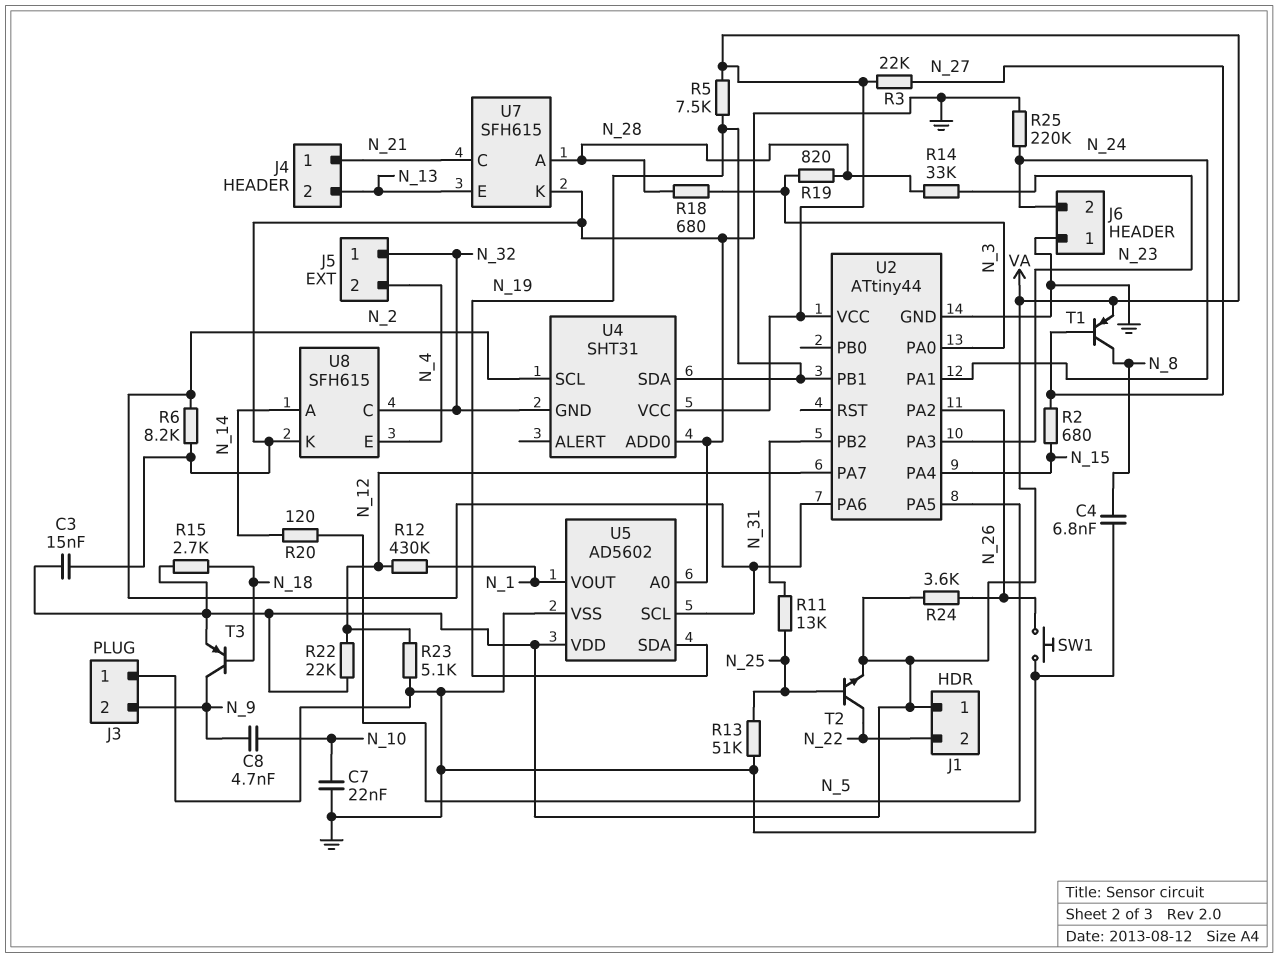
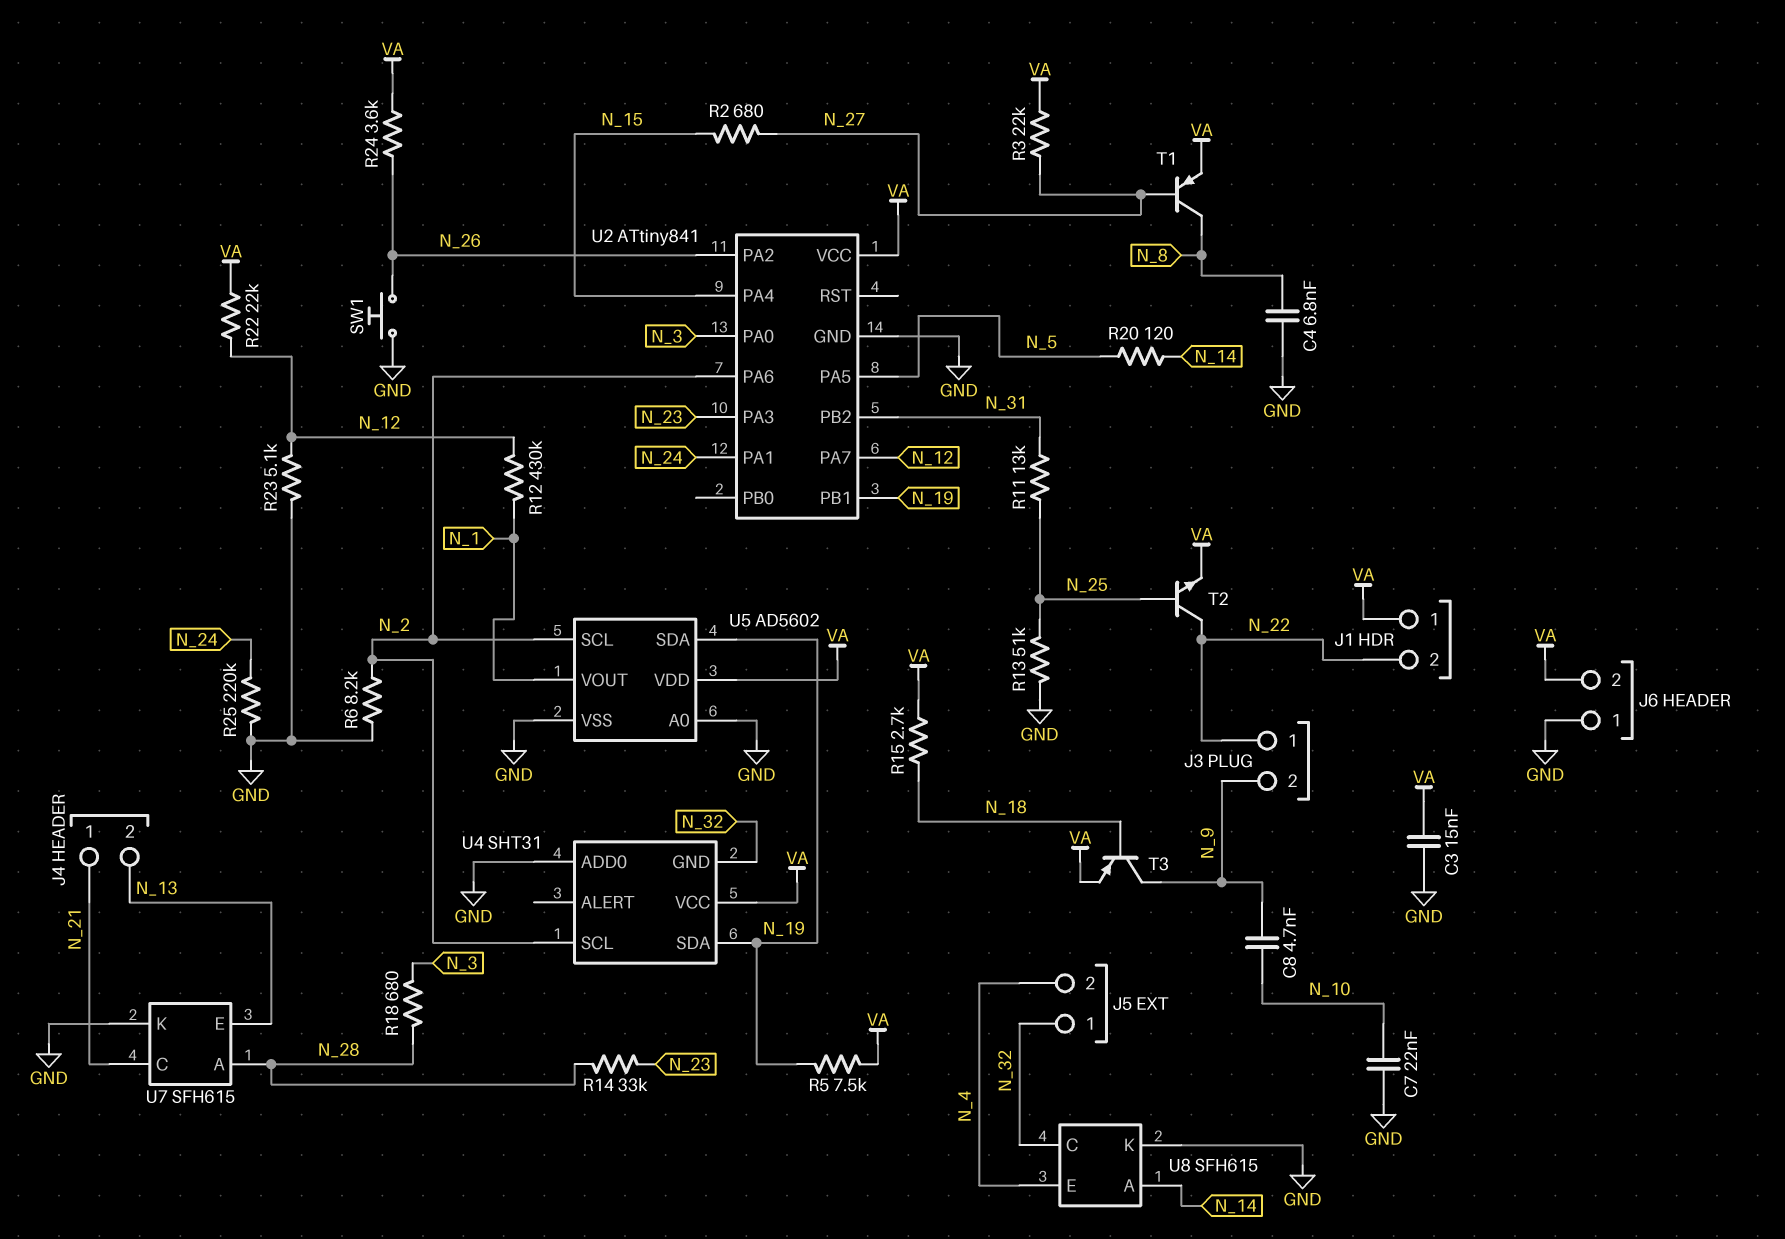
J3 pin 1: GND -> N_22
J6 pin 2: N_24 -> VA
R19: 820 (N_3, N_28) -> none
U2: ATtiny44 -> ATtiny841

